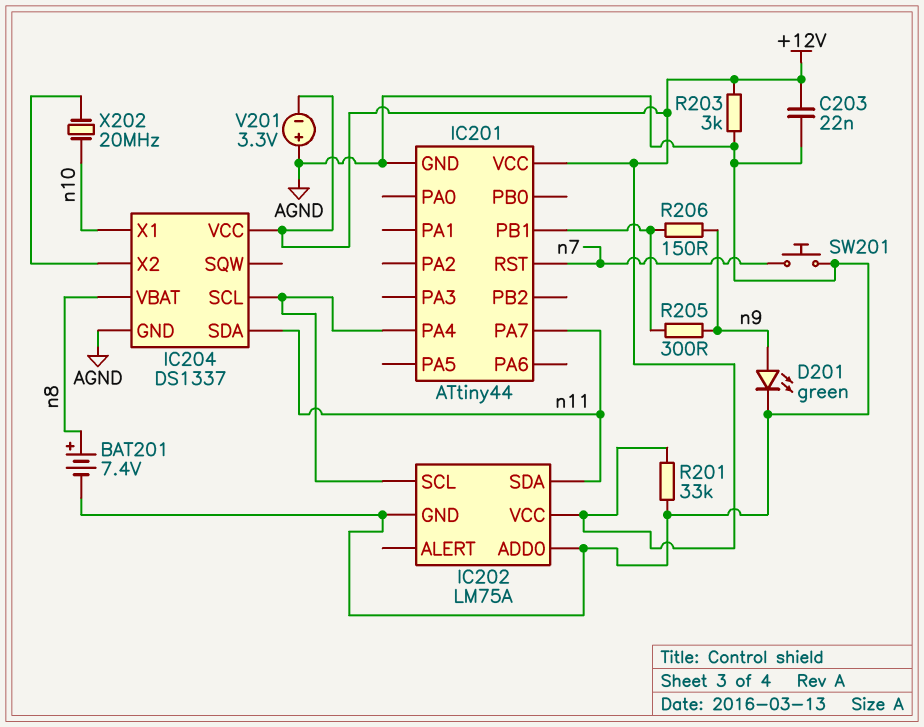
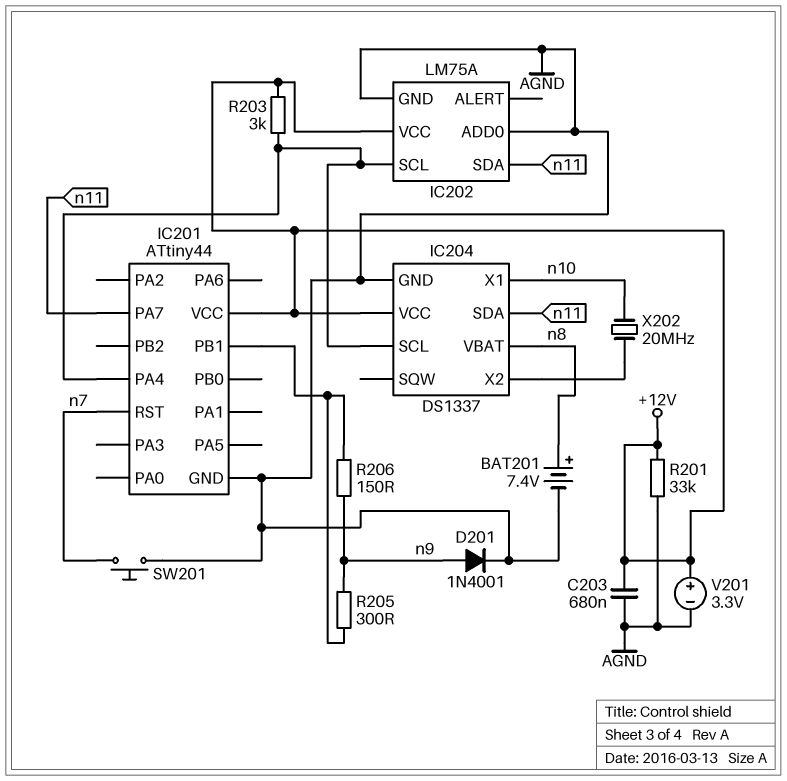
C203: 22nF (+12V, AGND) -> 680nF (+12V, AGND)
D201: LED green (A n9, K AGND) -> diode 1N4001 (A n9, K AGND)
R203: 3k (+12V, AGND) -> 3k (+12V, IC201/PA4)
V201: 3.3V (plus AGND, minus +12V) -> 3.3V (plus +12V, minus AGND)

